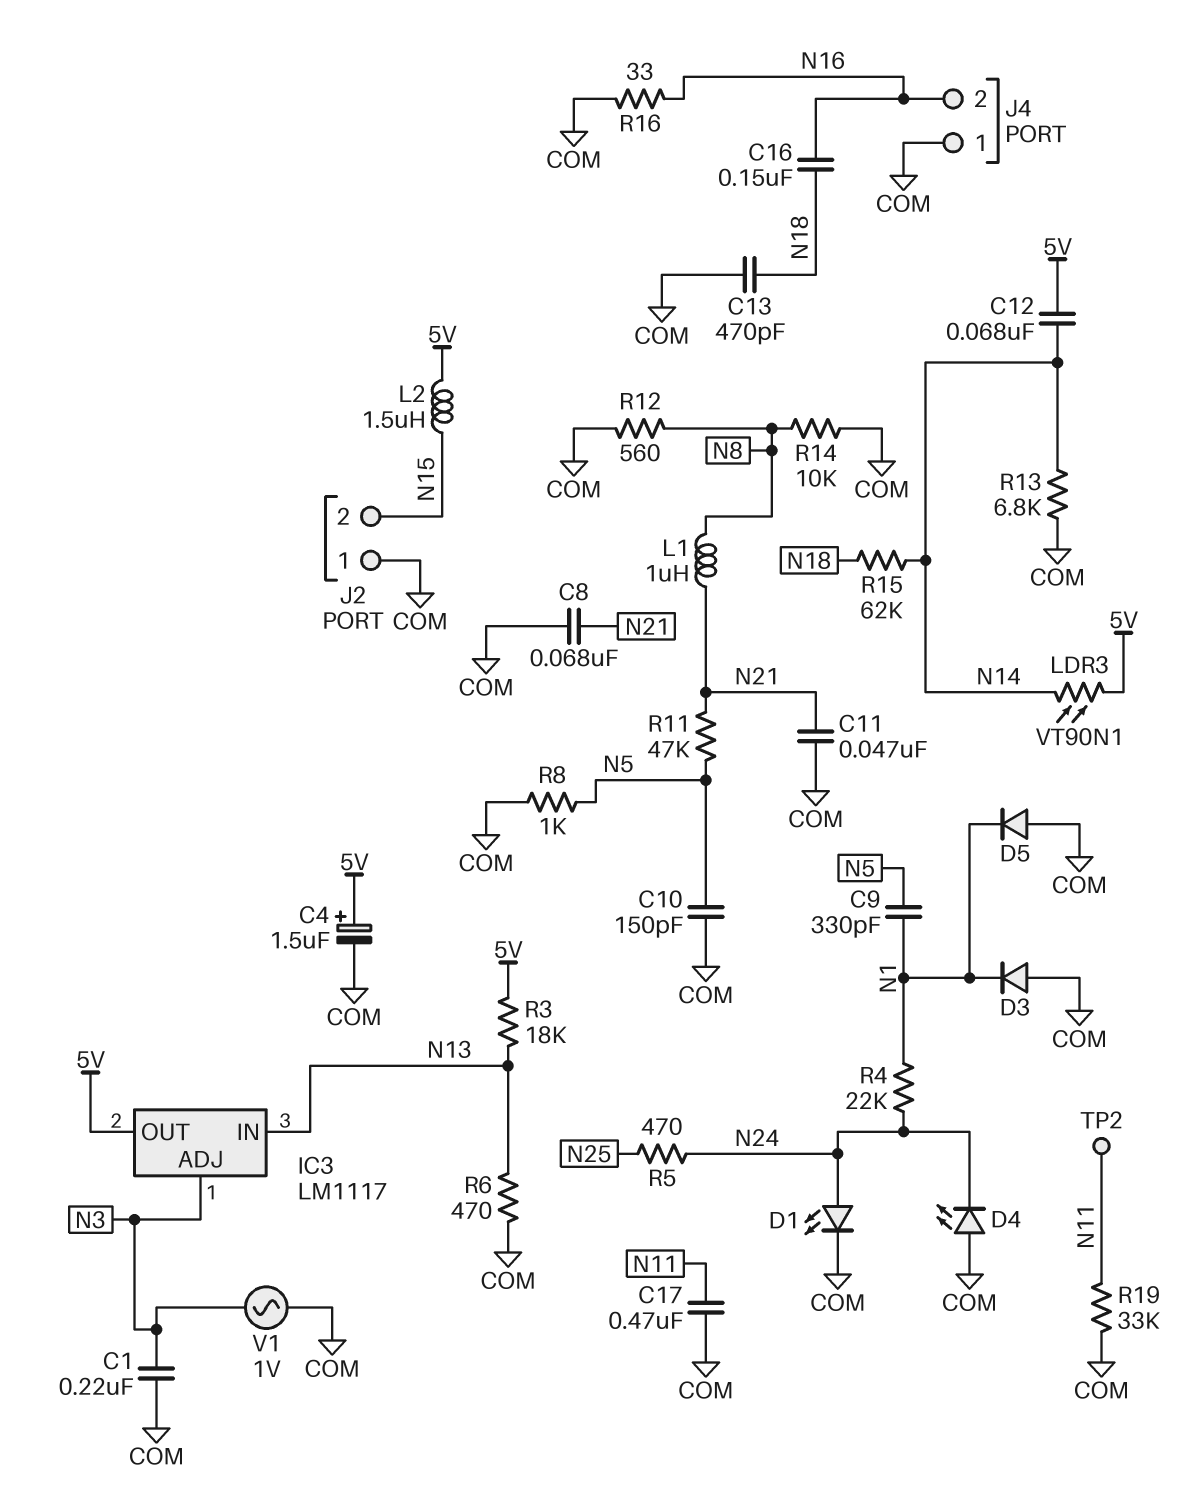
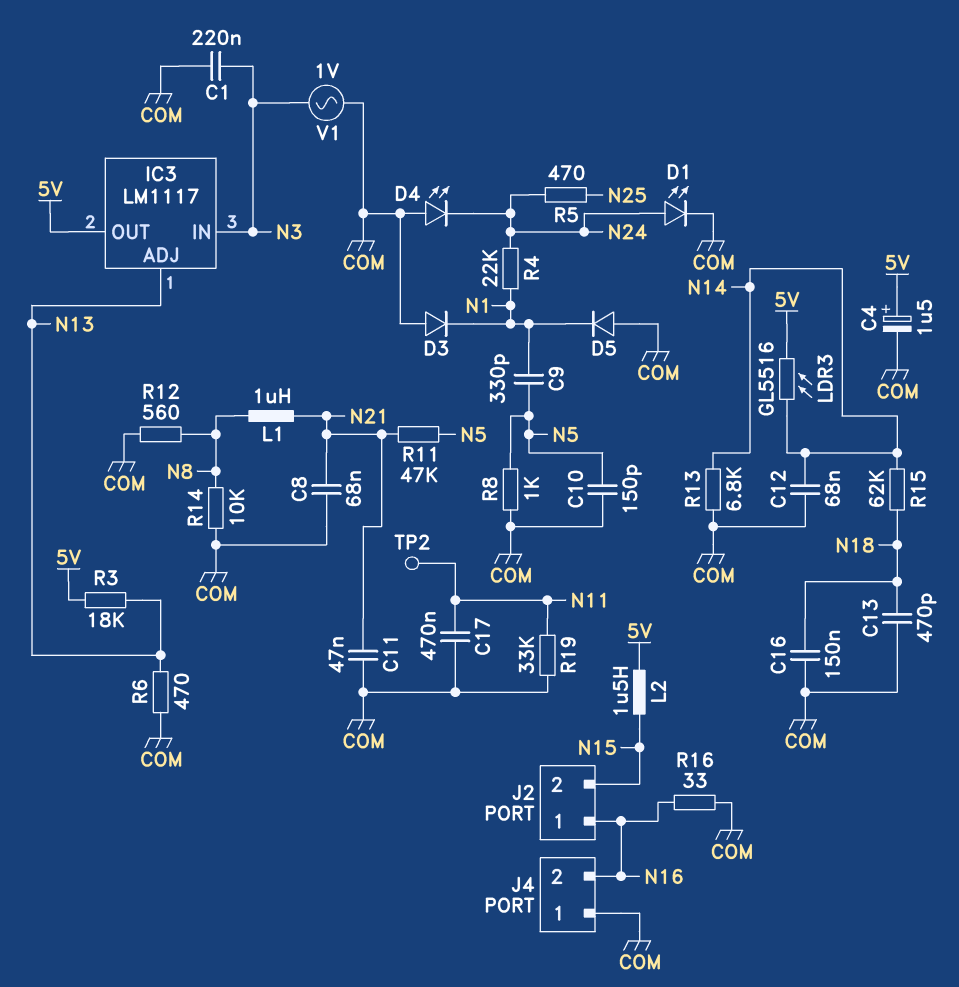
C12: 68nF (5V, N14) -> 68nF (COM, N14)
C16: 150nF (N16, N18) -> 150nF (COM, N18)
IC3 pin ADJ: N3 -> N13
IC3 pin IN: N13 -> N3
J2 pin 1: COM -> N16
LDR3: VT90N1 (5V, N14) -> GL5516 (5V, N14)

